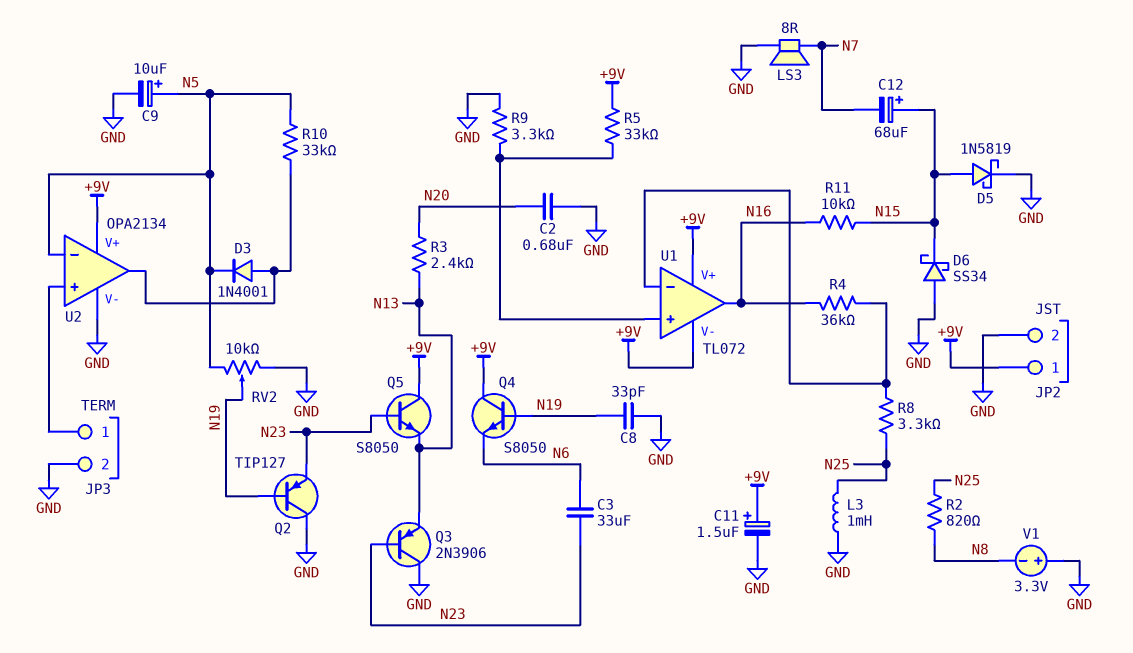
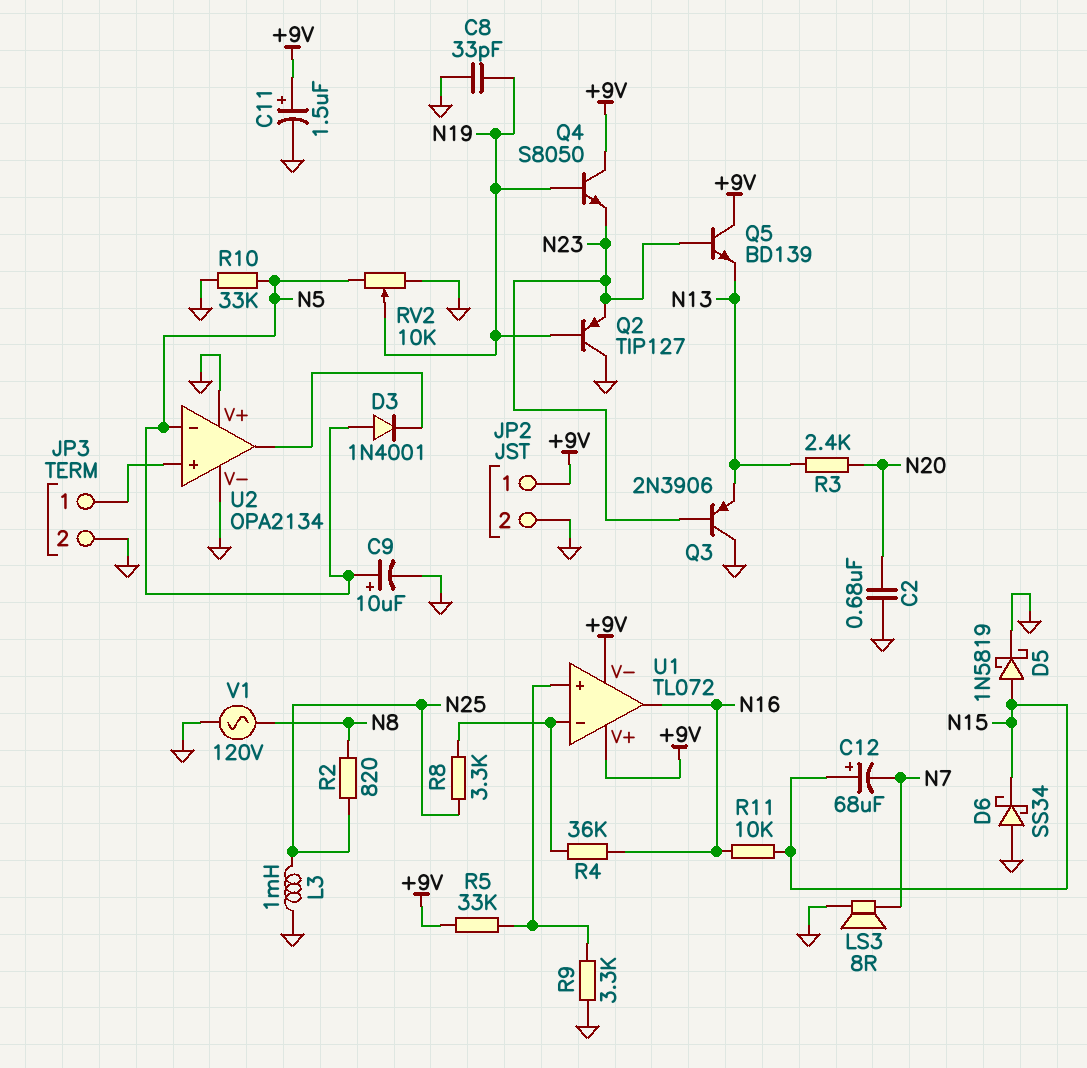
C3: 33uF (N6, N23) -> none
D3: diode 1N4001 (A U2/out, K N5) -> diode 1N4001 (A N5, K U2/out)
Q4: NPN S8050 (B N19, C +9V, E N6) -> NPN S8050 (B N19, C +9V, E N23)
Q5: NPN S8050 (B N23, C +9V, E N13) -> NPN BD139 (B N23, C +9V, E N13)
R10: 33k (N5, U2/out) -> 33k (GND, N5)
U2 pin V+: +9V -> GND
V1: 3.3V (plus GND, minus N8) -> AC 120V (GND, N8)

